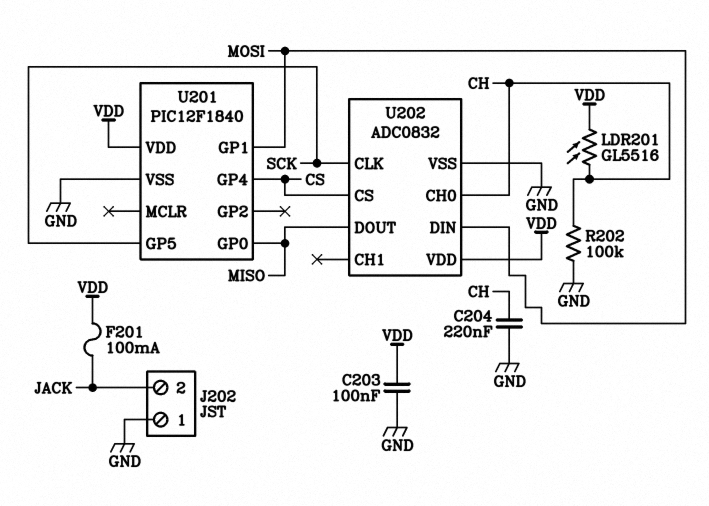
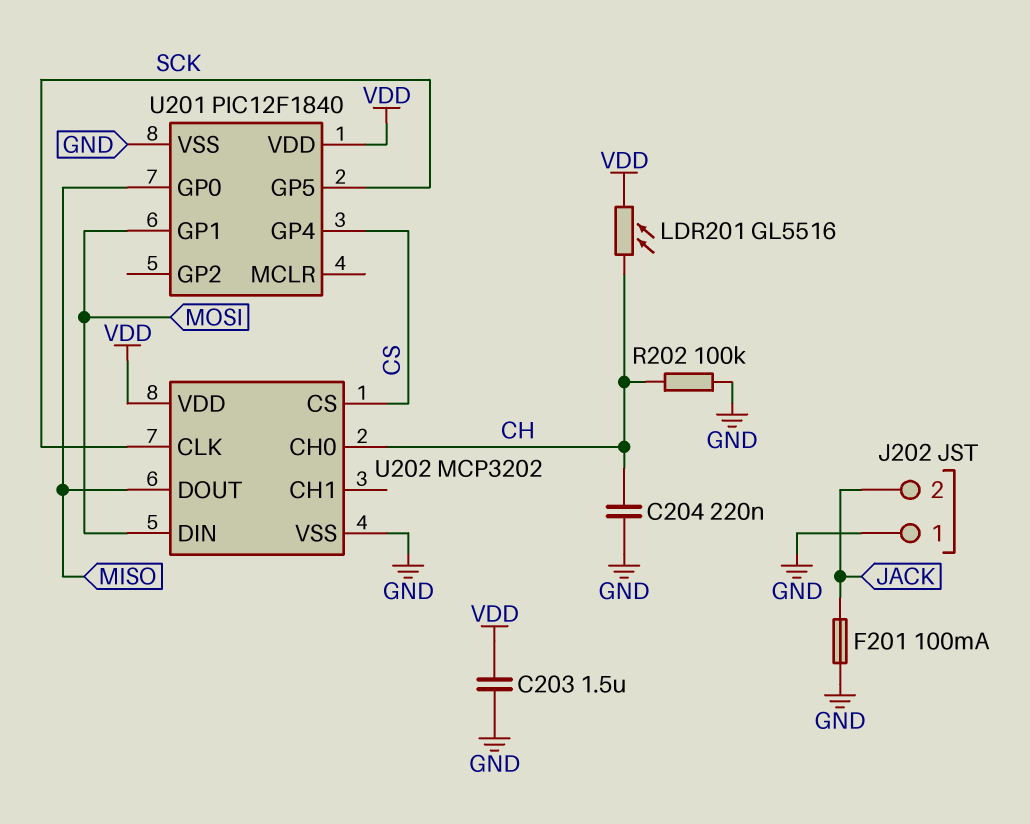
C203: 100nF (GND, VDD) -> 1.5uF (GND, VDD)
F201: 100mA (JACK, VDD) -> 100mA (GND, JACK)
U202: ADC0832 -> MCP3202

